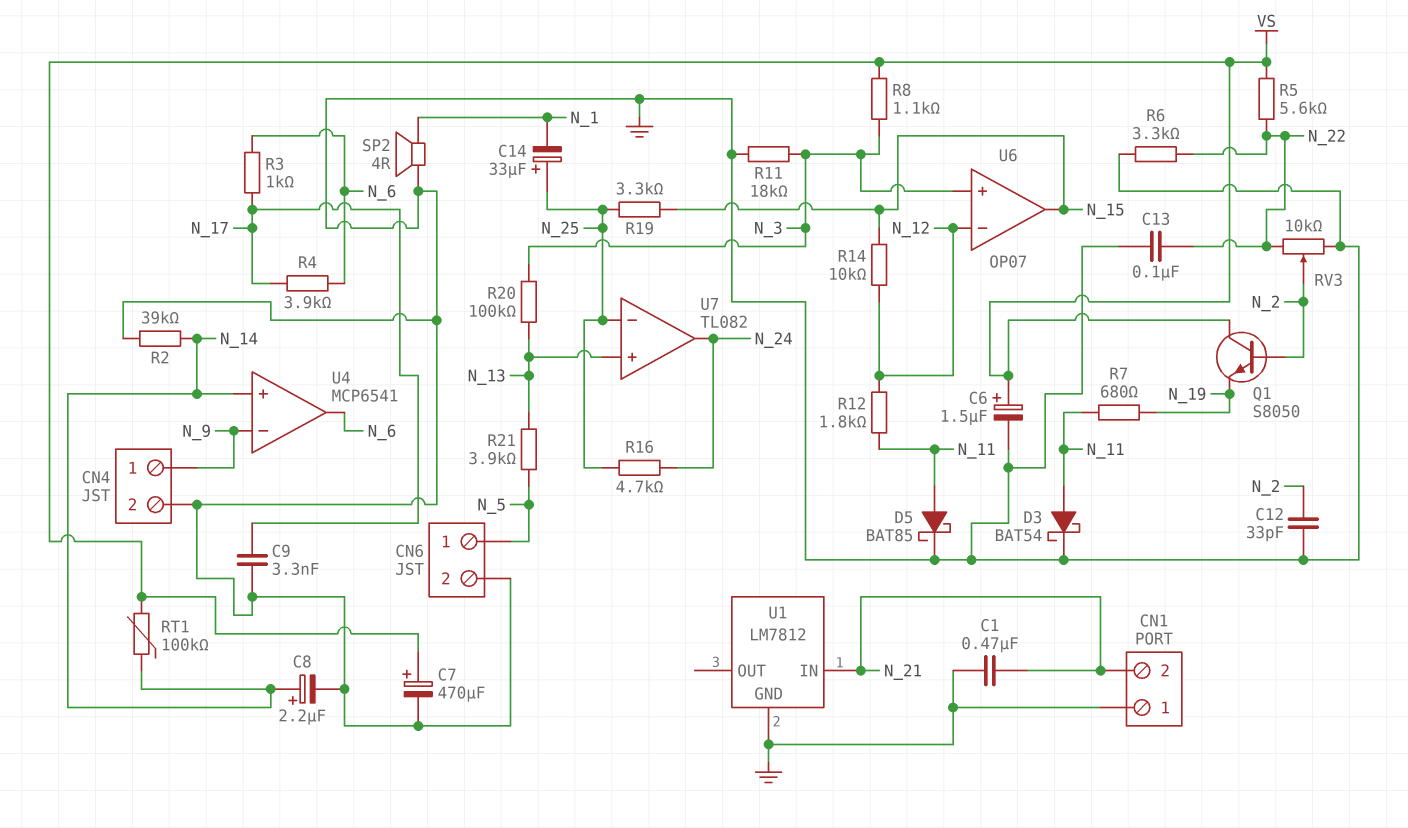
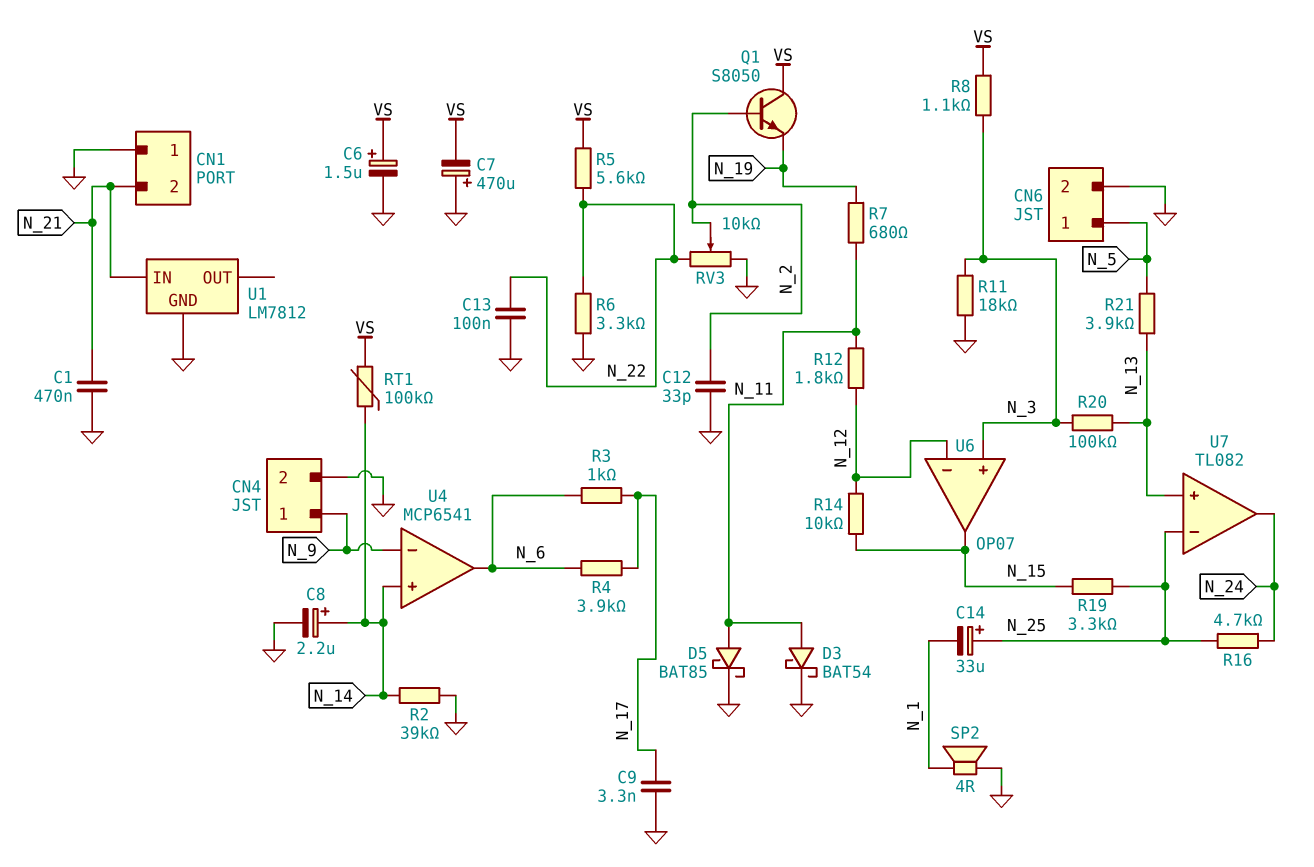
C7: 470uF (plus VS, minus GND) -> 470uF (plus GND, minus VS)

